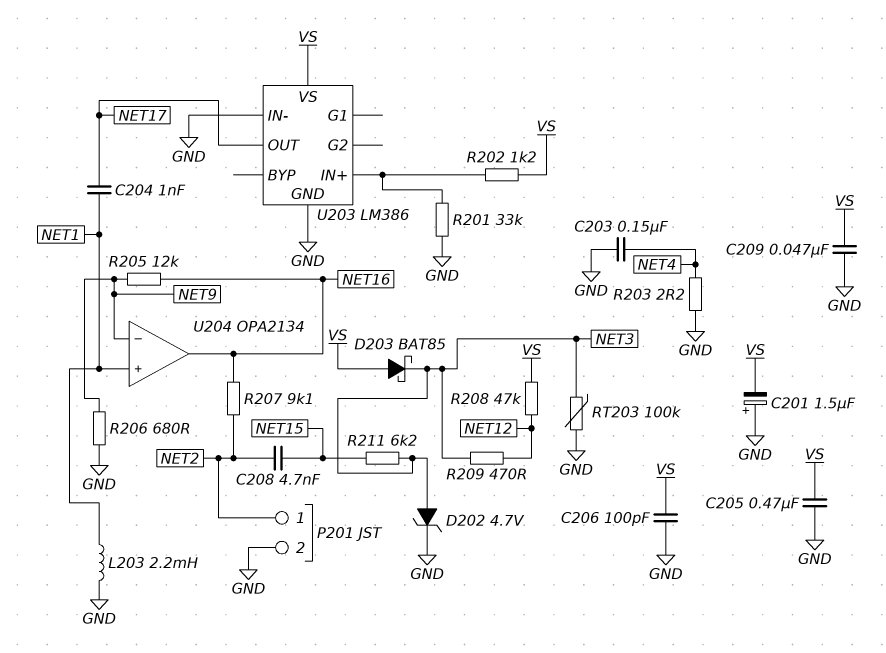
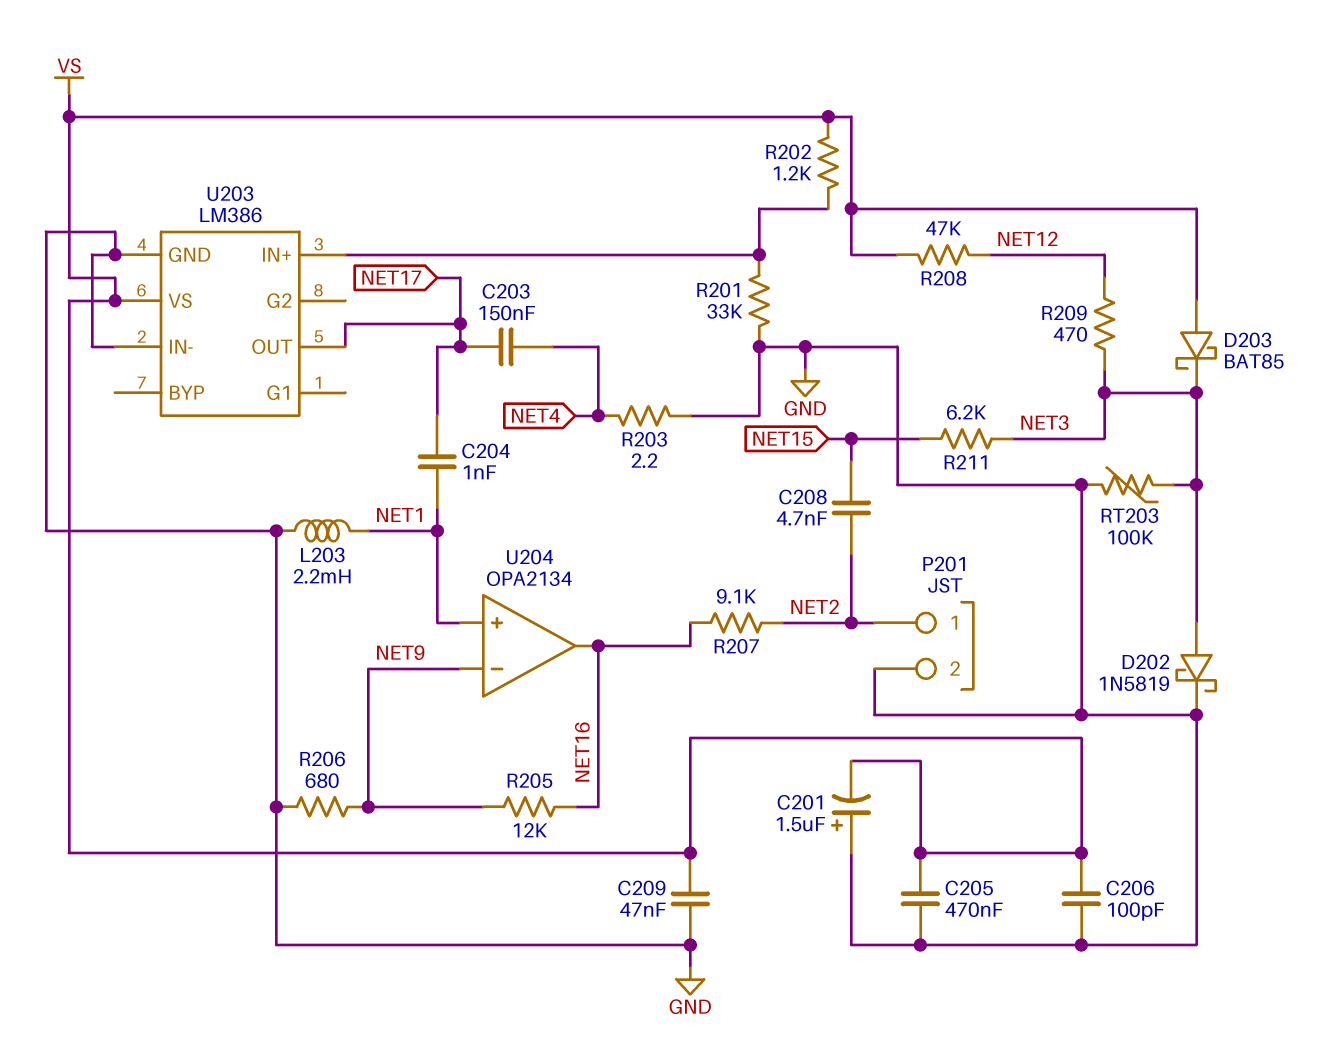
C203: 150nF (GND, NET4) -> 150nF (NET4, NET17)
D202: zener 4.7V (A NET3, K GND) -> schottky 1N5819 (A NET3, K GND)

